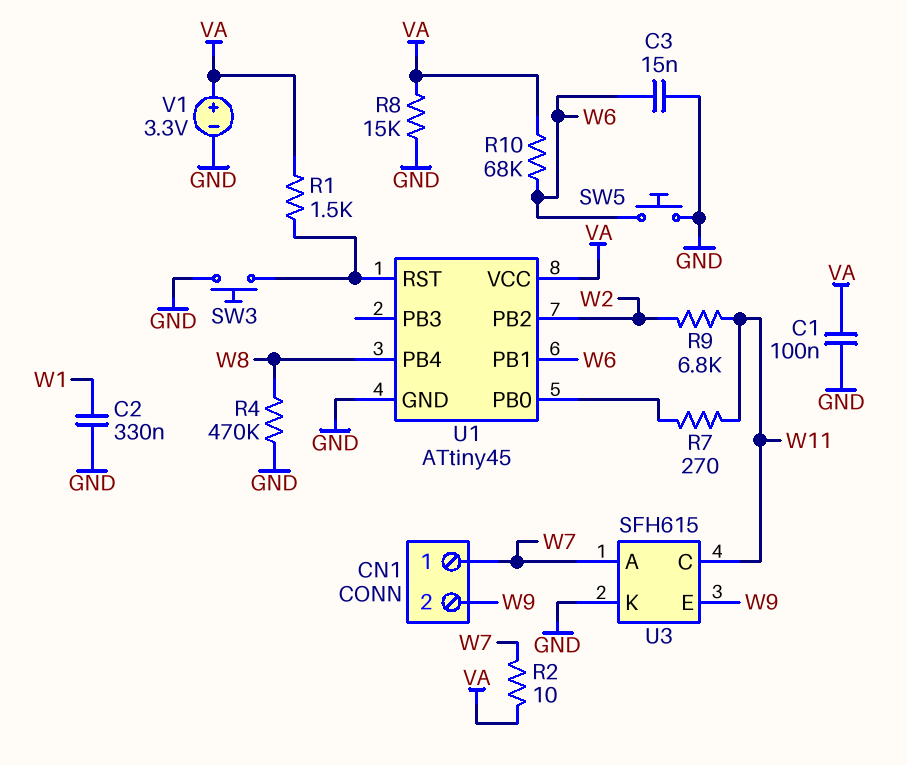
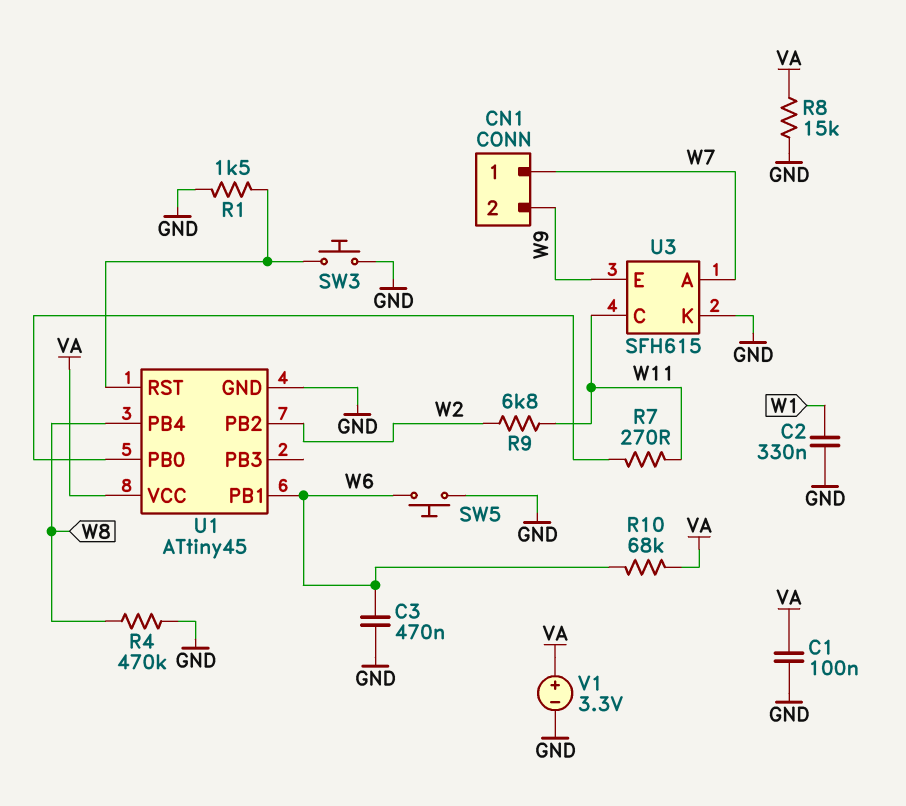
C3: 15nF (GND, W6) -> 470nF (GND, W6)
R1: 1.5k (U1/RST, VA) -> 1.5k (GND, U1/RST)
R2: 10 (VA, W7) -> none

